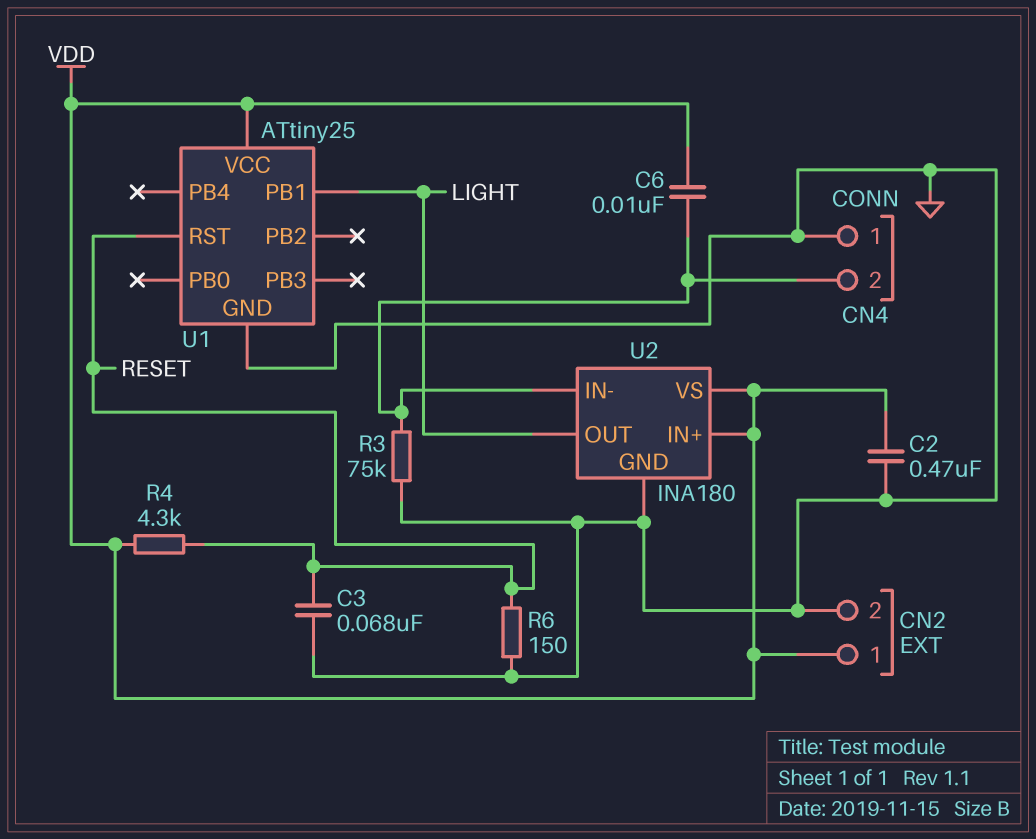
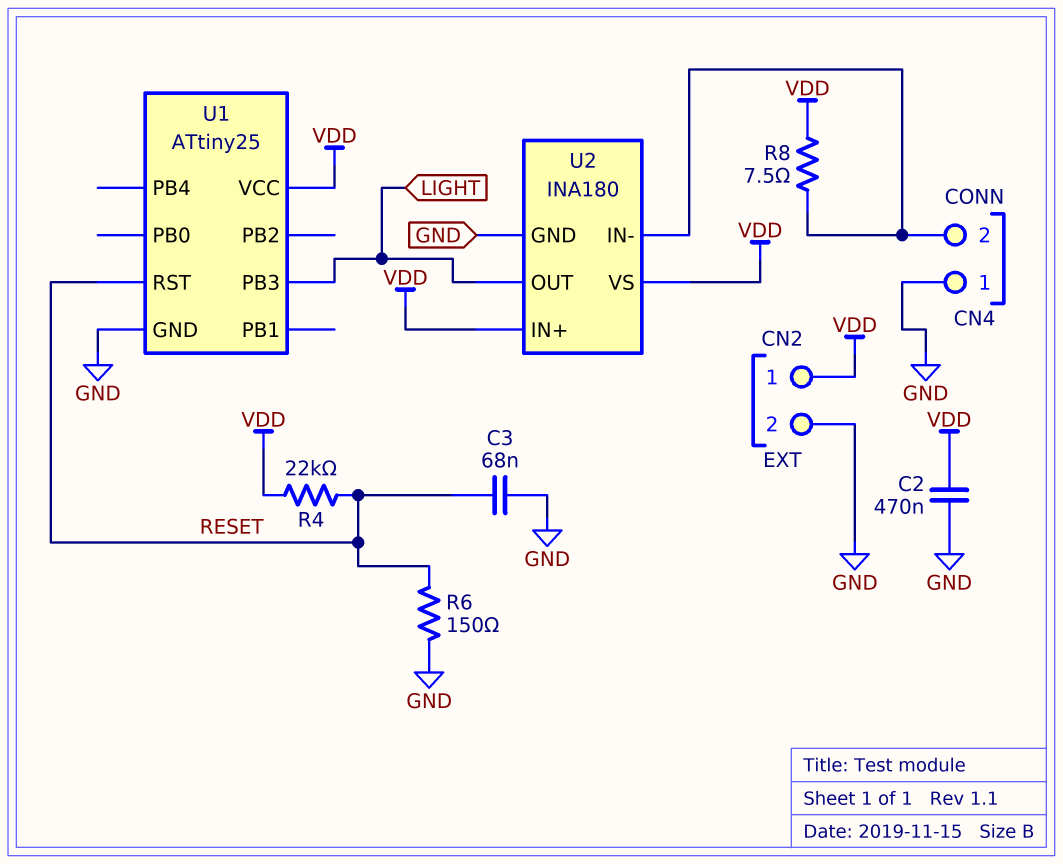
C6: 10nF (CN4/2, VDD) -> none
R3: 75k (CN4/2, GND) -> none
R4: 4.3k (RESET, VDD) -> 22k (RESET, VDD)
R8: none -> 7.5 (CN4/2, VDD)
U1 pin PB1: LIGHT -> none
U1 pin PB3: none -> LIGHT

